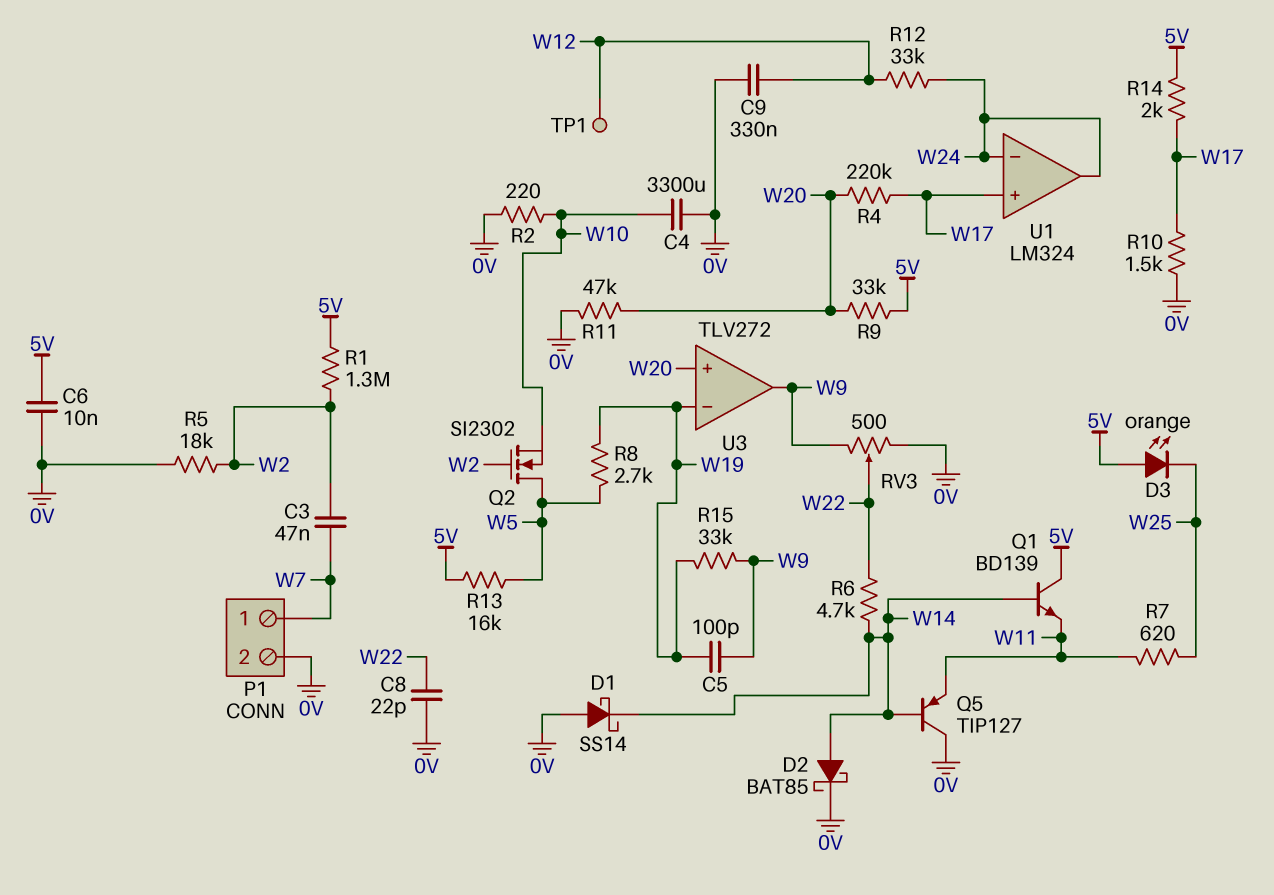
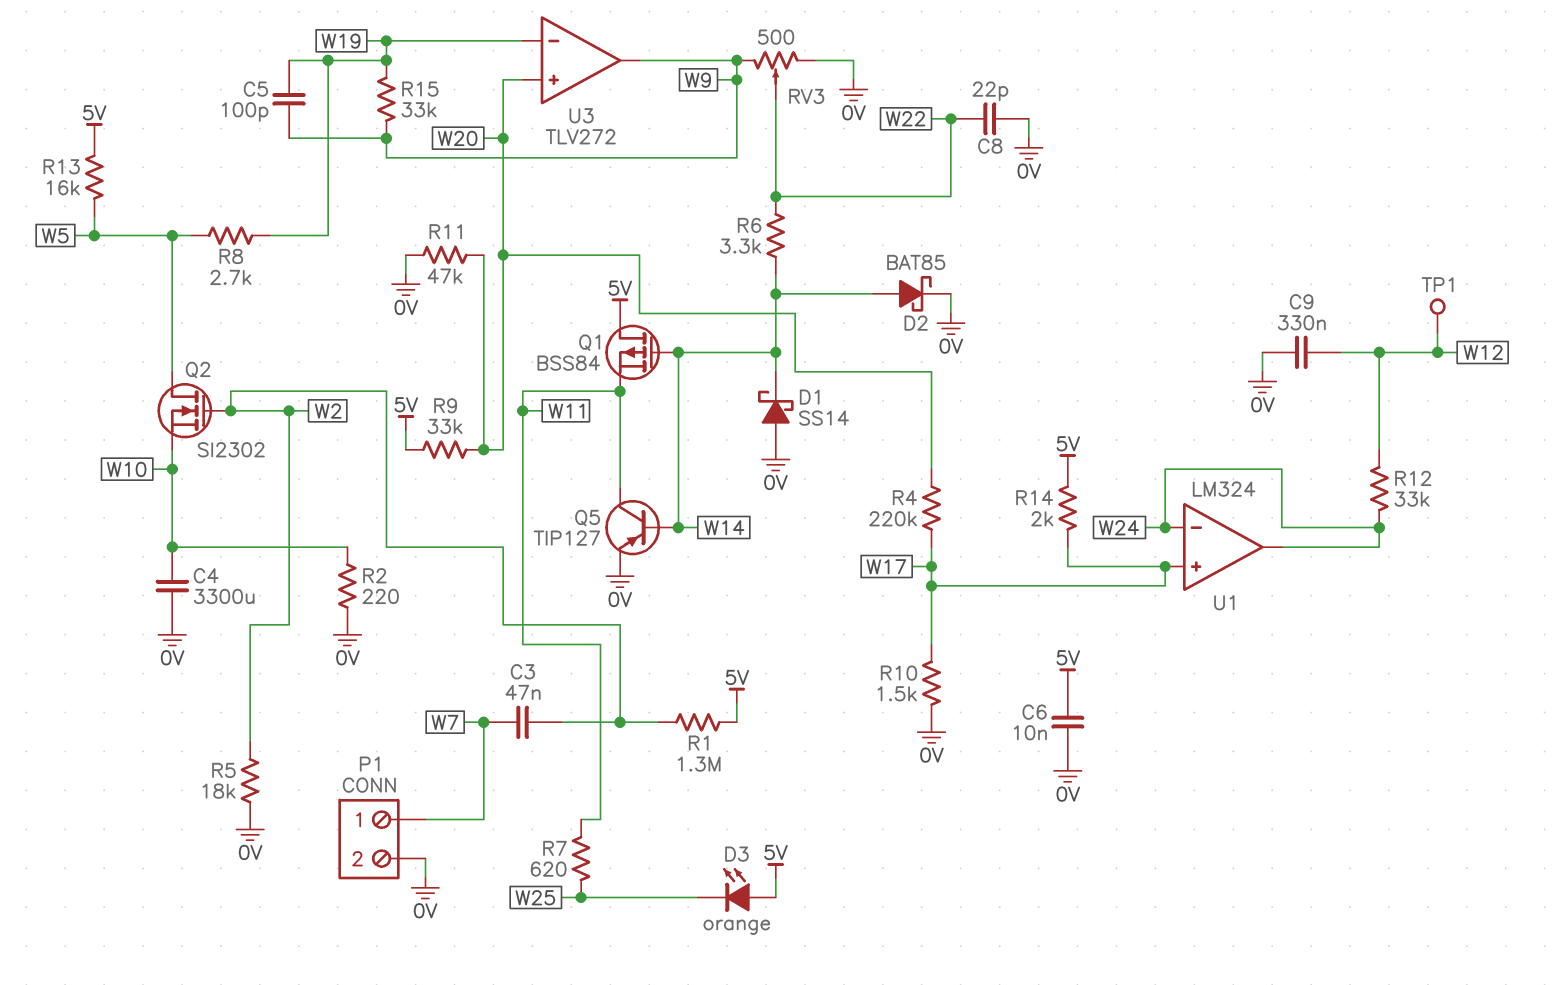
Q1: NPN BD139 (B W14, C 5V, E W11) -> PMOS BSS84 (G W14, D 5V, S W11)
Q5: PNP TIP127 (B W14, C 0V, E W11) -> PNP TIP127 (B W14, C W11, E 0V)
R6: 4.7k (W14, W22) -> 3.3k (W14, W22)

